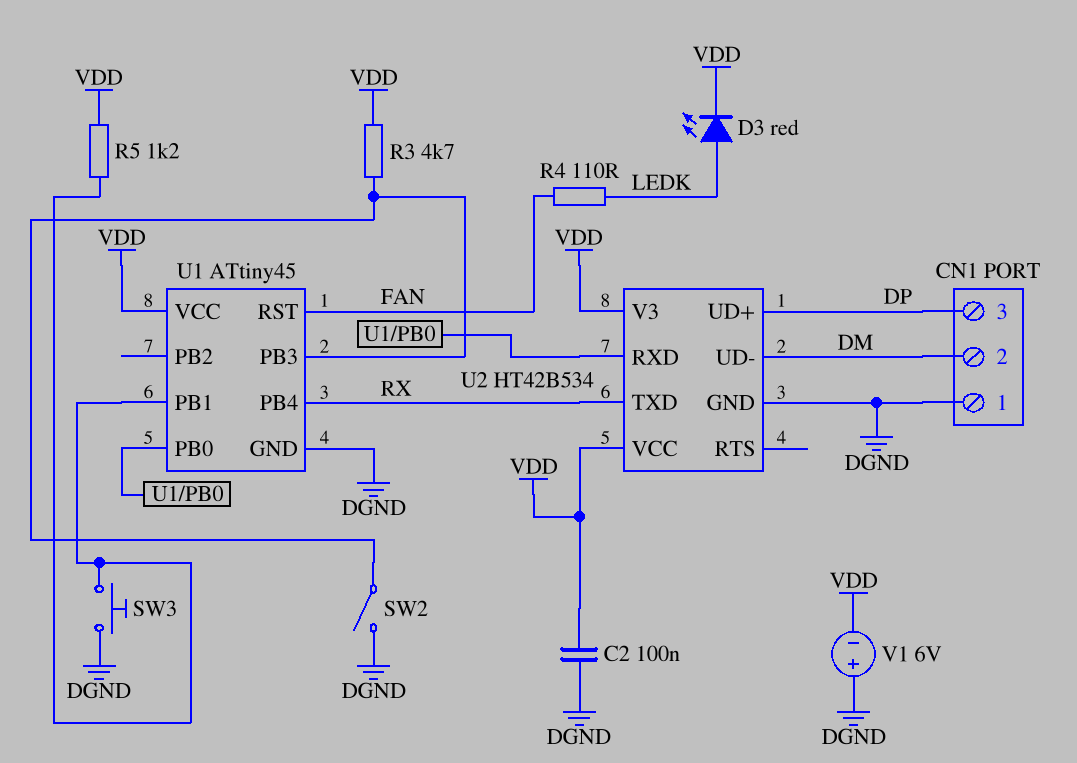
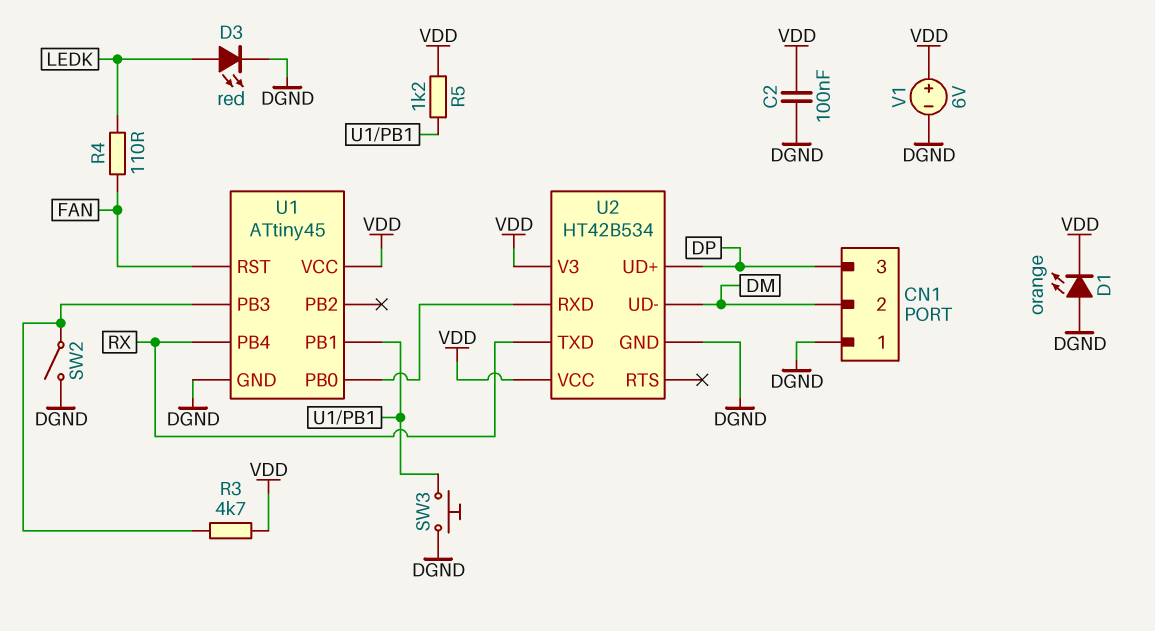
D1: none -> LED orange (A DGND, K VDD)
D3: LED red (A LEDK, K VDD) -> LED red (A LEDK, K DGND)
V1: 6V (plus DGND, minus VDD) -> 6V (plus VDD, minus DGND)

